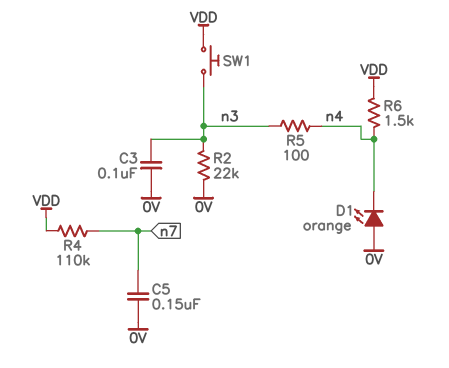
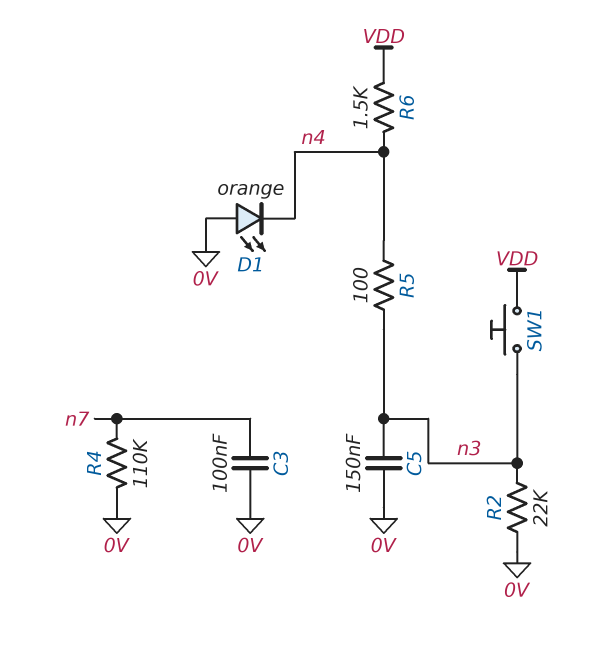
C3: 100nF (0V, n3) -> 100nF (0V, n7)
C5: 150nF (0V, n7) -> 150nF (0V, n3)
R4: 110k (VDD, n7) -> 110k (0V, n7)

